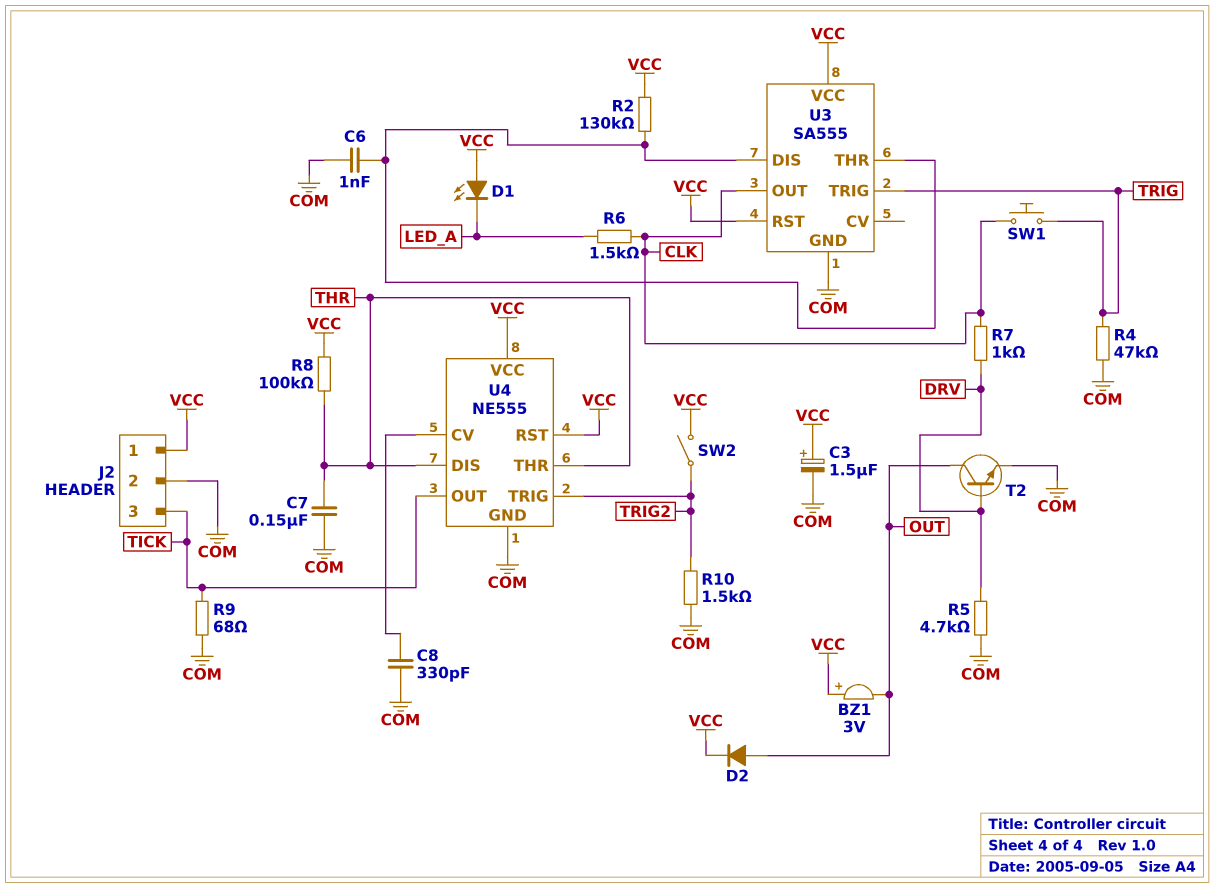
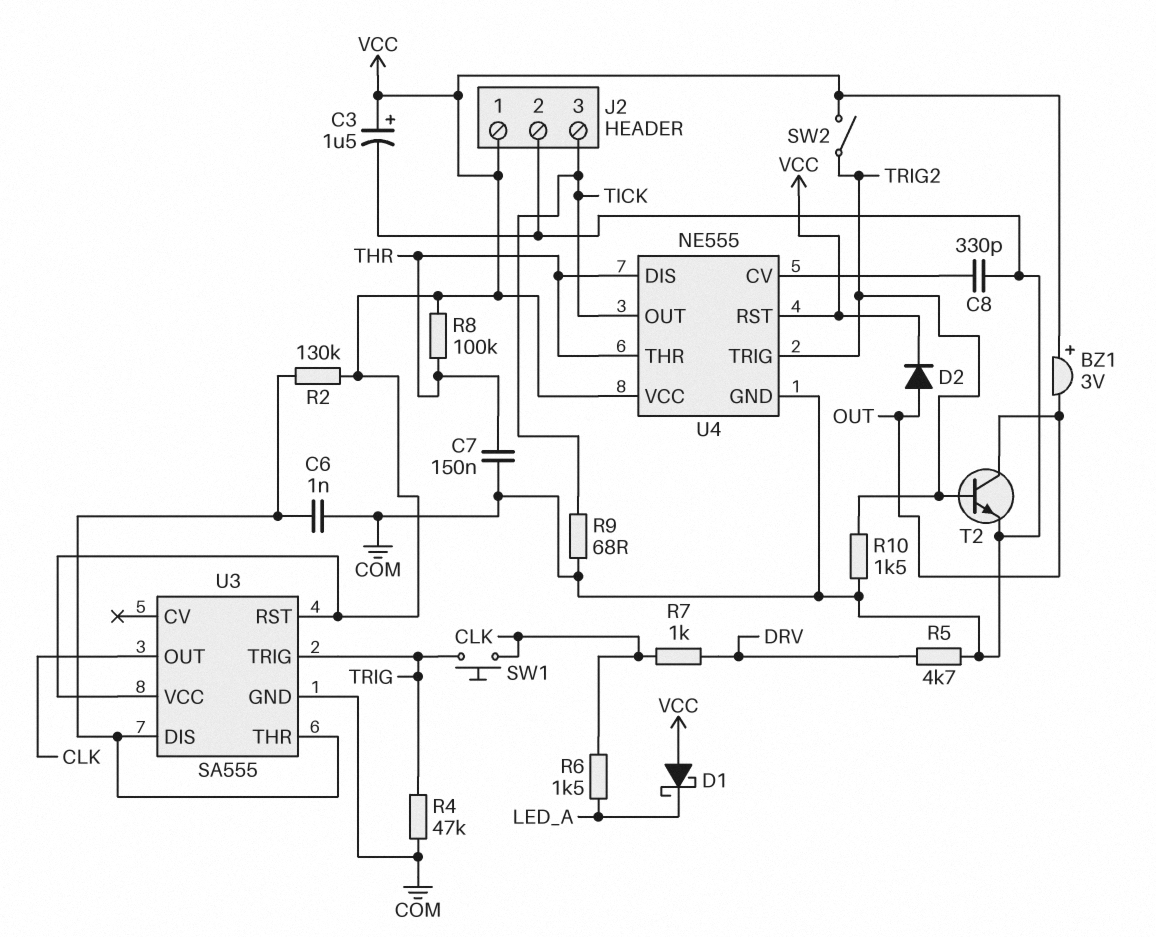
D1: LED (A VCC, K LED_A) -> schottky (A VCC, K LED_A)
T2: NPN (B DRV, C OUT, E COM) -> NPN (B TRIG2, C OUT, E COM)

